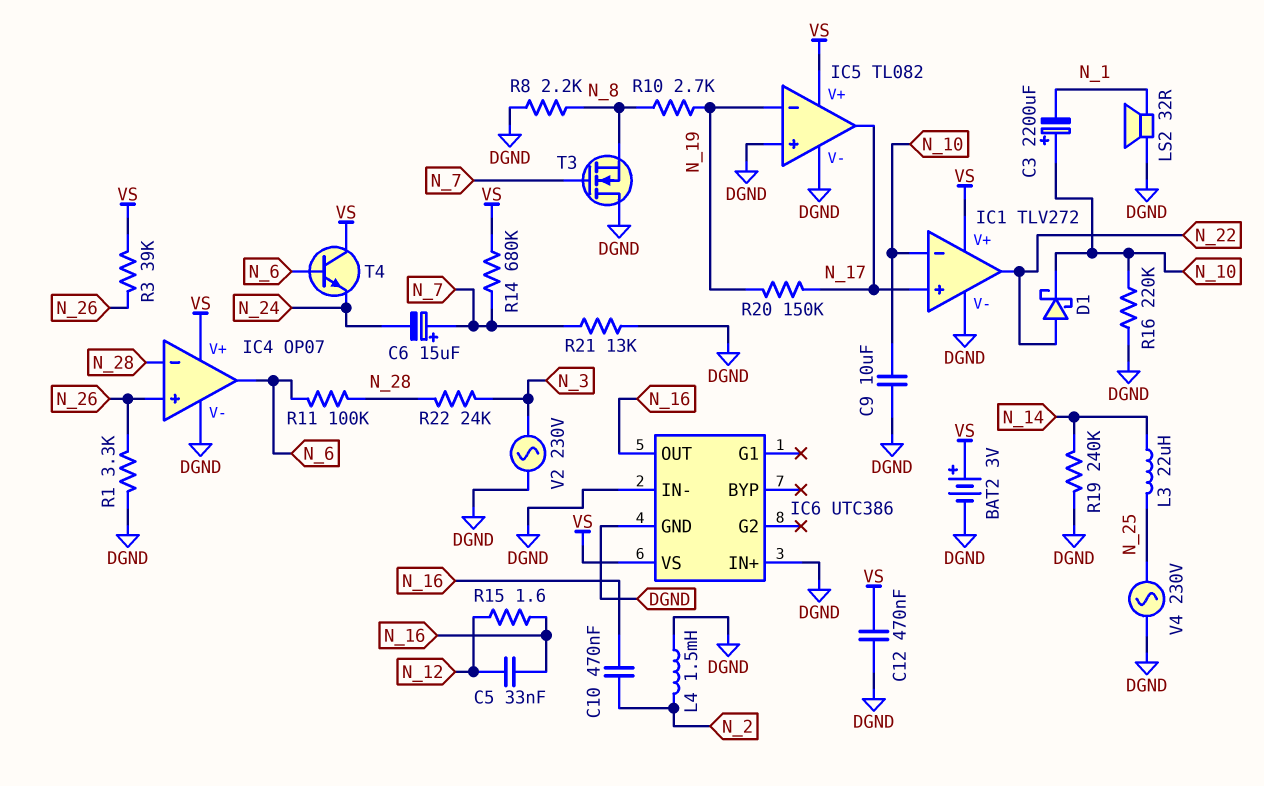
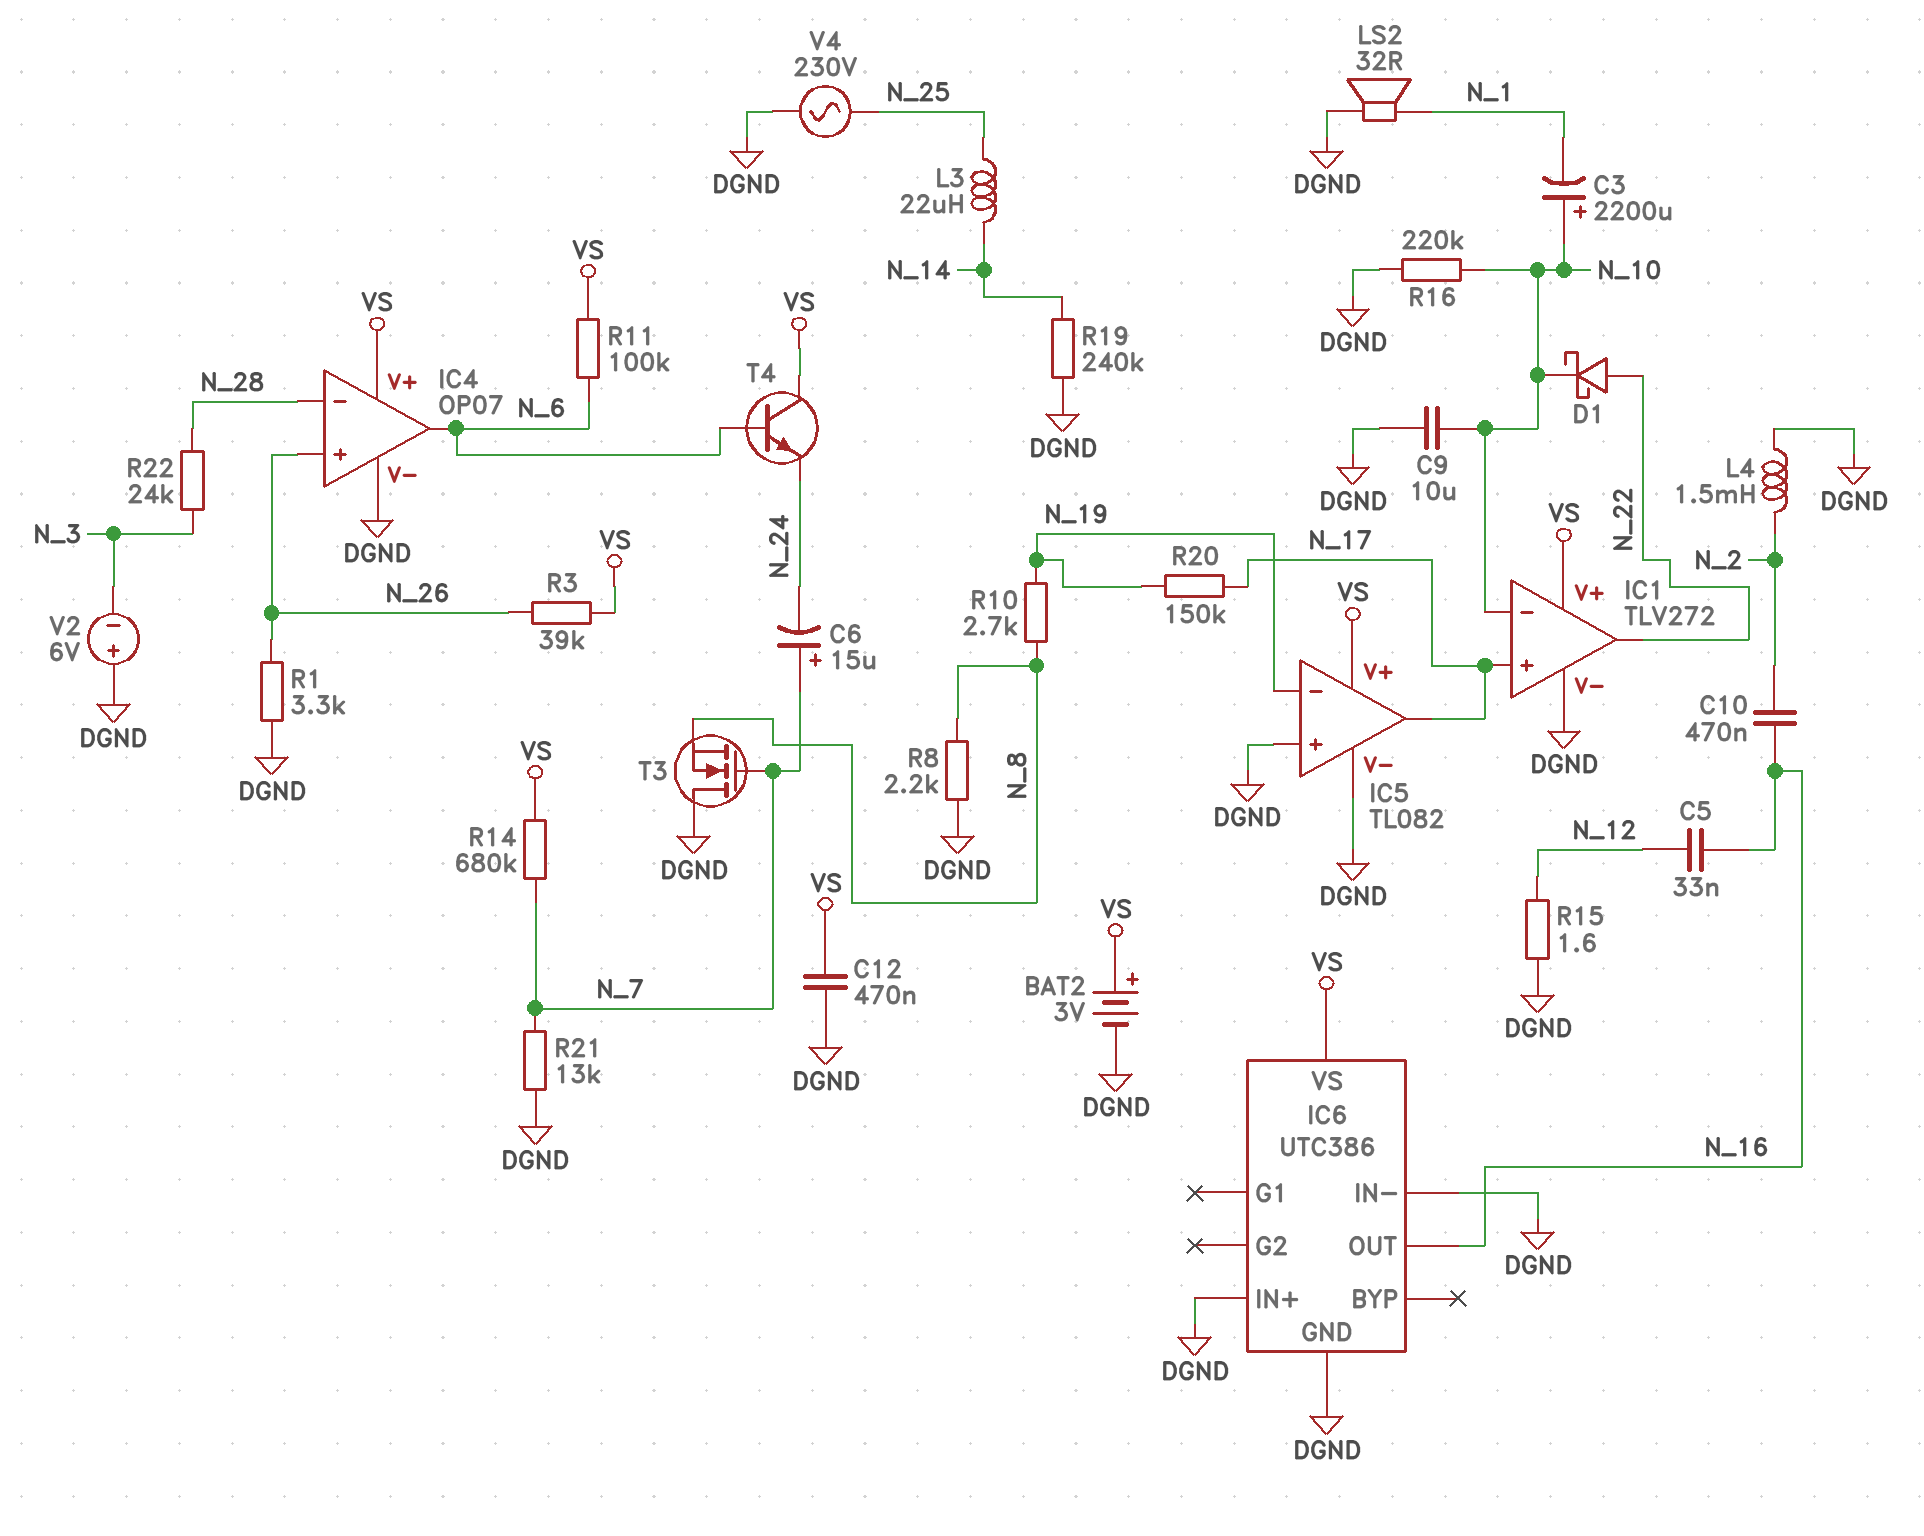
R11: 100k (N_6, N_28) -> 100k (N_6, VS)
R15: 1.6 (N_12, N_16) -> 1.6 (DGND, N_12)
V2: AC 230V (DGND, N_3) -> 6V (plus DGND, minus N_3)

